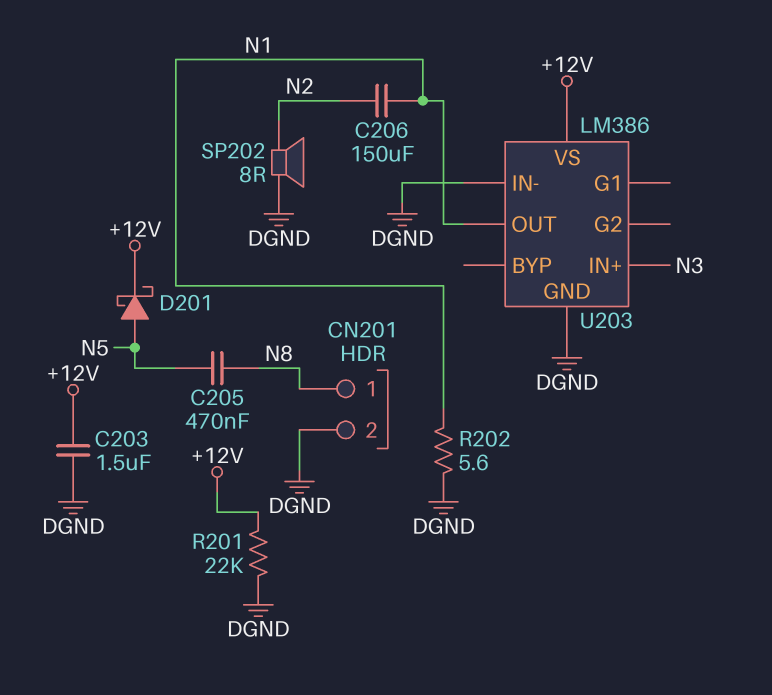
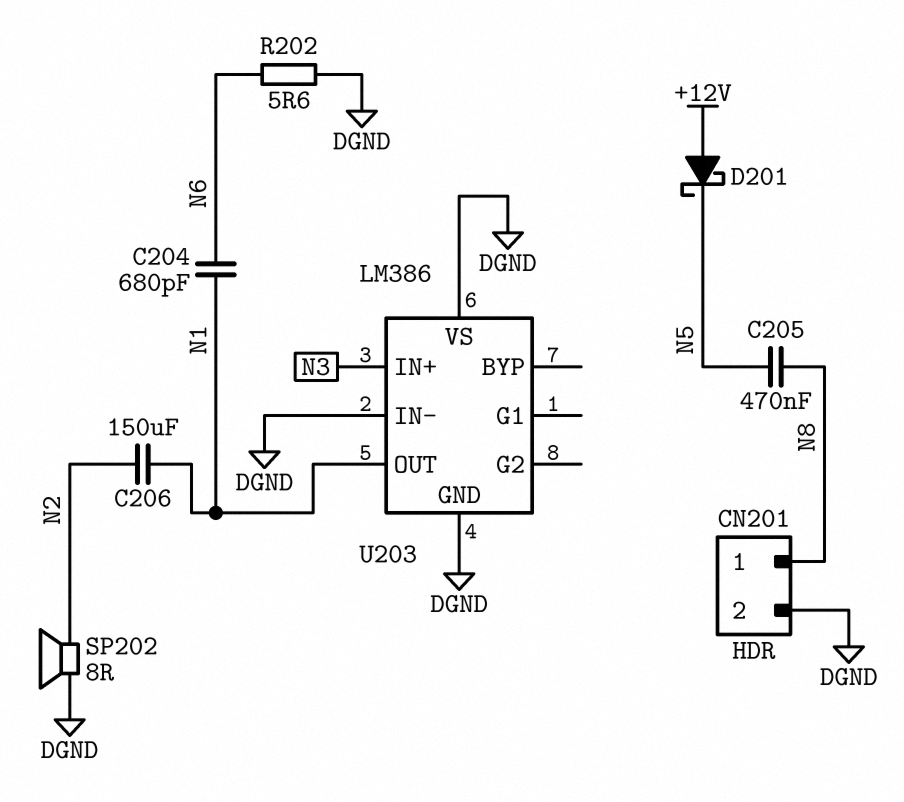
C203: 1.5uF (+12V, DGND) -> none
C204: none -> 680pF (N1, N6)
D201: schottky (A N5, K +12V) -> schottky (A +12V, K N5)
R201: 22k (+12V, DGND) -> none
R202: 5.6 (DGND, N1) -> 5.6 (DGND, N6)
U203 pin VS: +12V -> DGND

